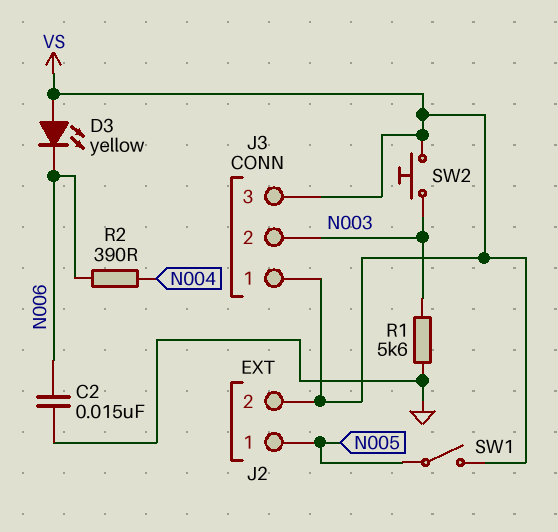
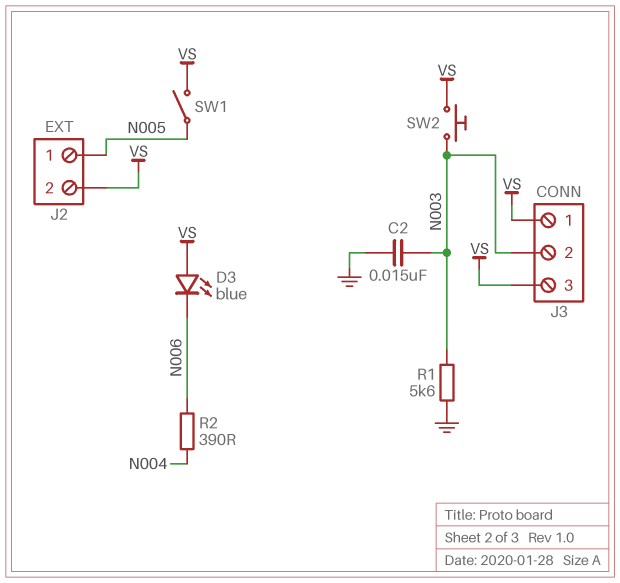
C2: 15nF (GND, N006) -> 15nF (GND, N003)
D3: LED yellow (A VS, K N006) -> LED blue (A VS, K N006)

